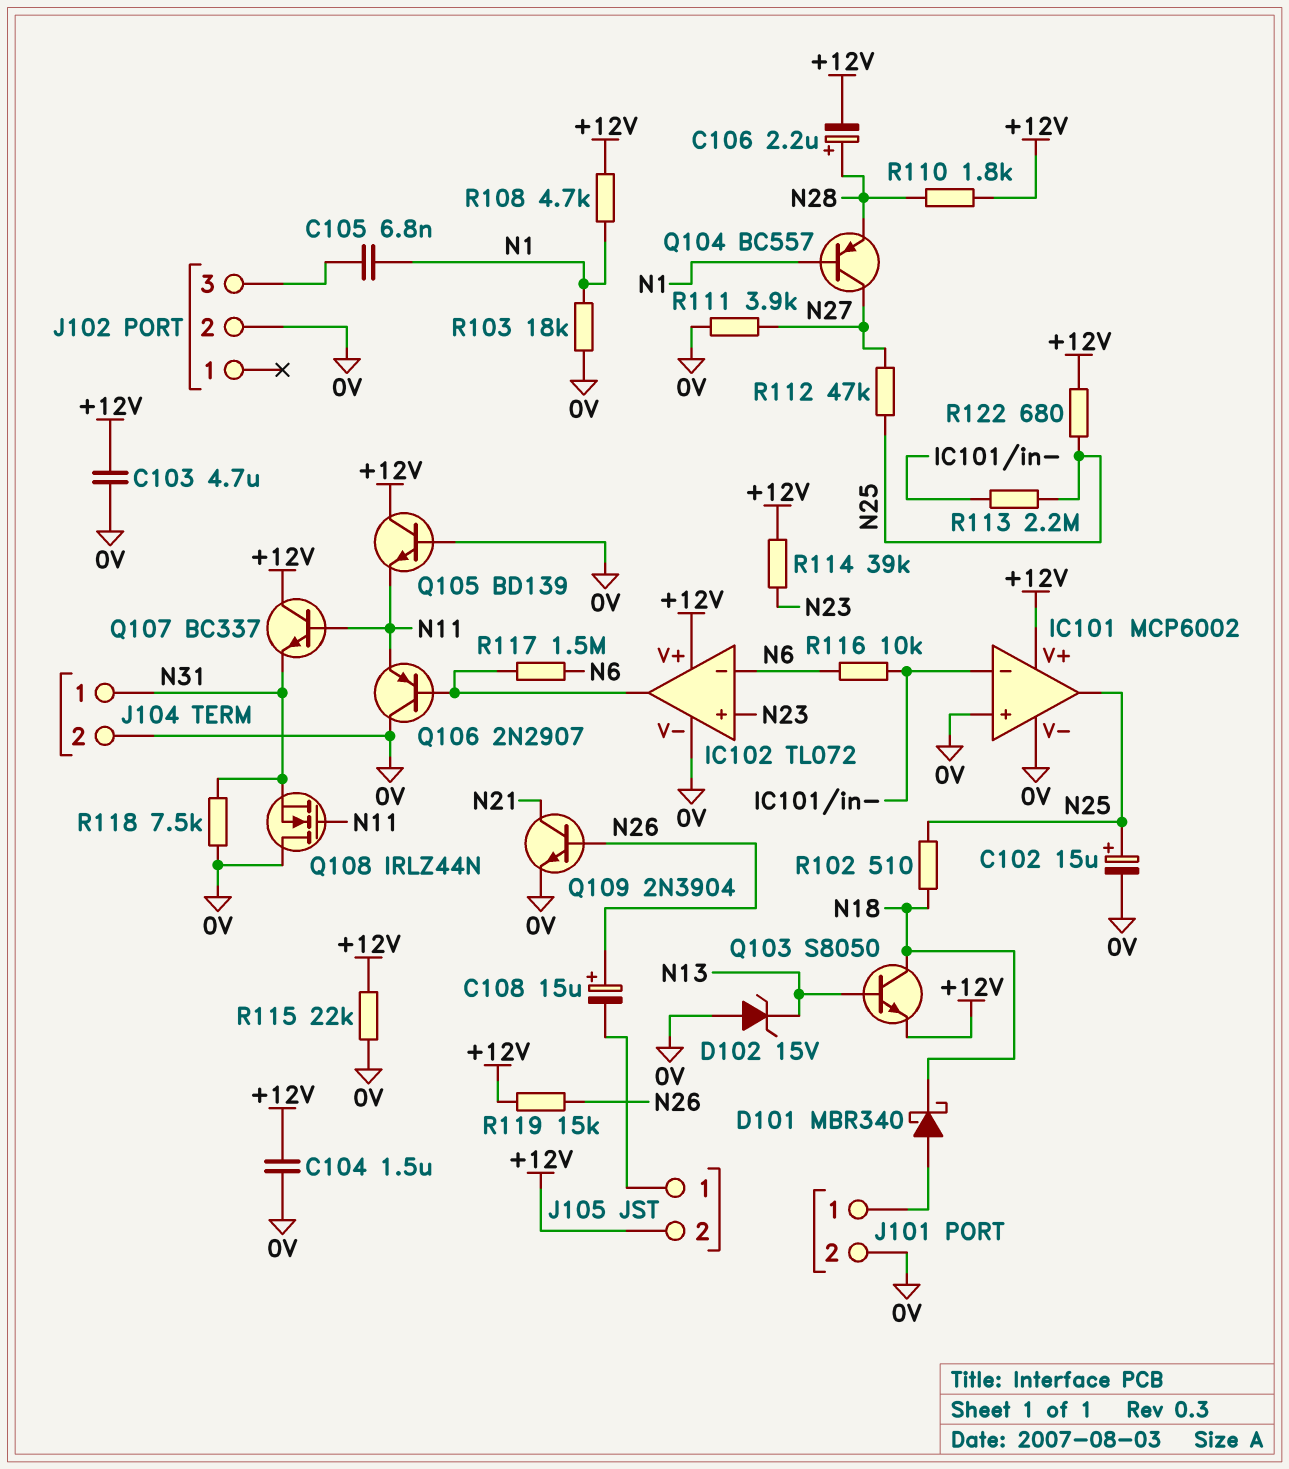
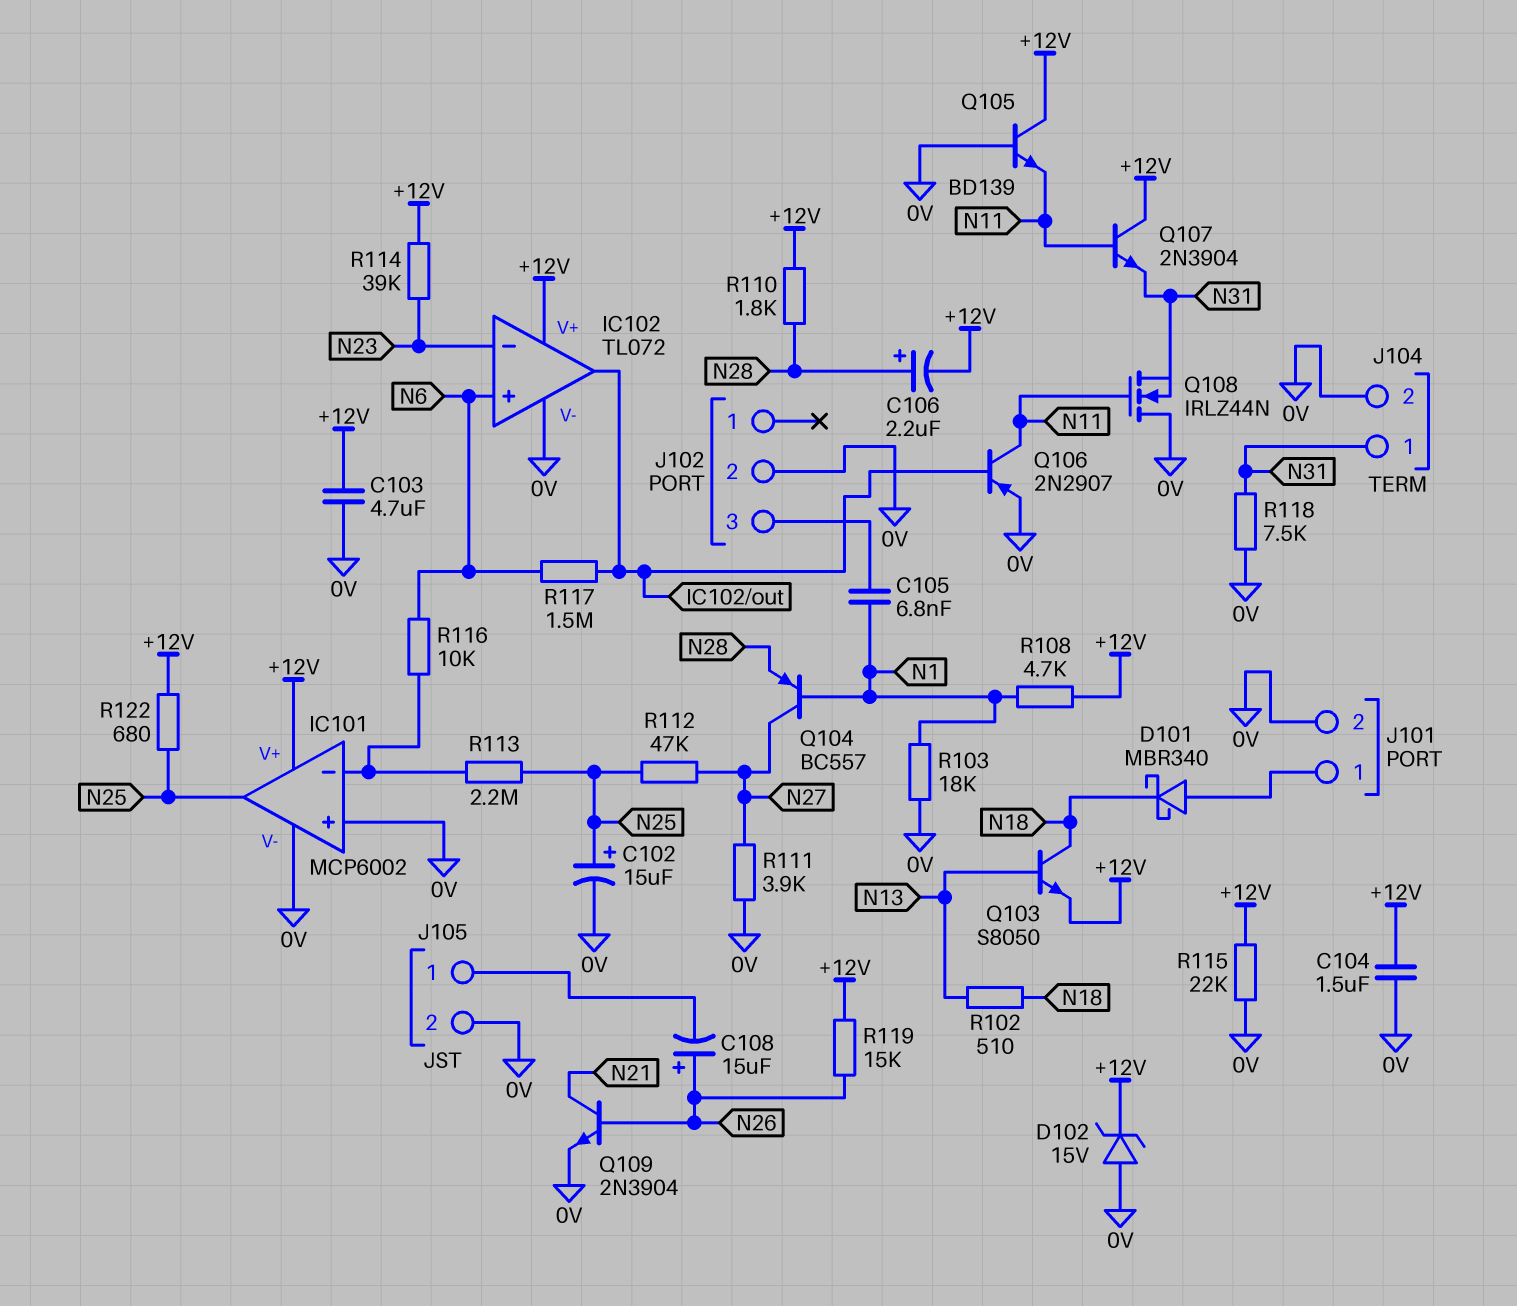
D102: zener 15V (A 0V, K N13) -> zener 15V (A 0V, K +12V)
IC102 pin in+: N23 -> N6
IC102 pin in-: N6 -> N23
J105 pin 2: +12V -> 0V
Q106: PNP 2N2907 (B IC102/out, C 0V, E N11) -> PNP 2N2907 (B IC102/out, C N11, E 0V)
Q107: NPN BC337 (B N11, C +12V, E N31) -> NPN 2N3904 (B N11, C +12V, E N31)
R102: 510 (N18, N25) -> 510 (N13, N18)

